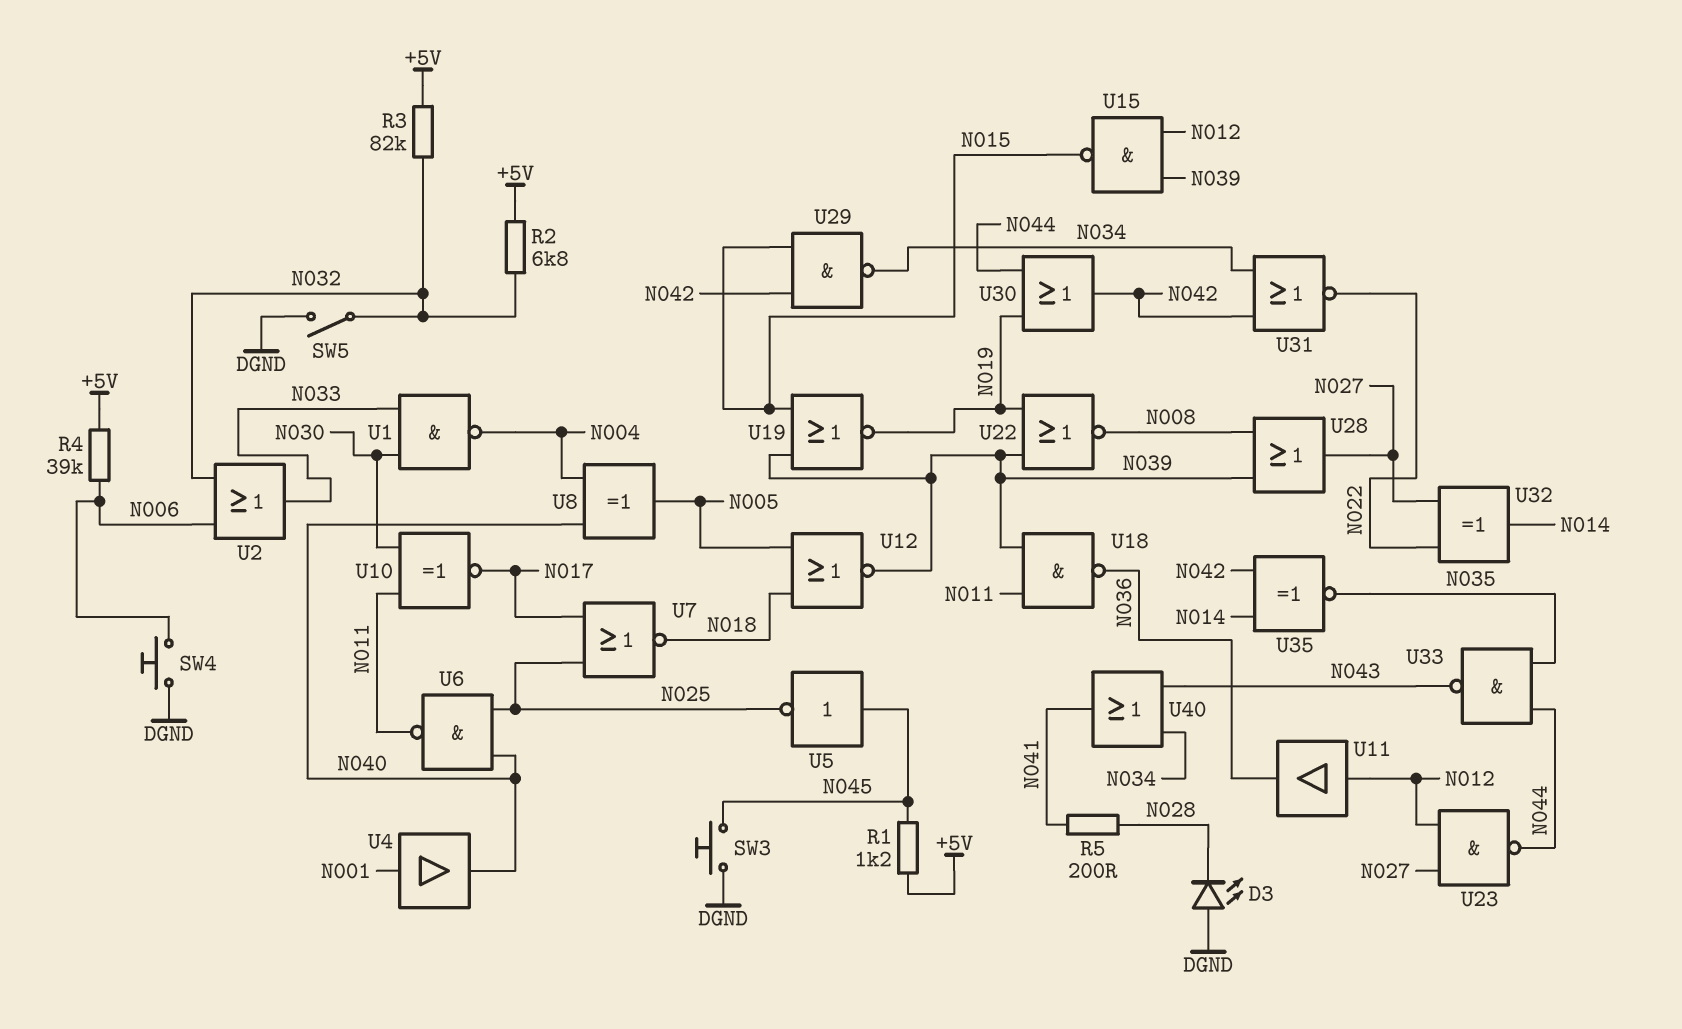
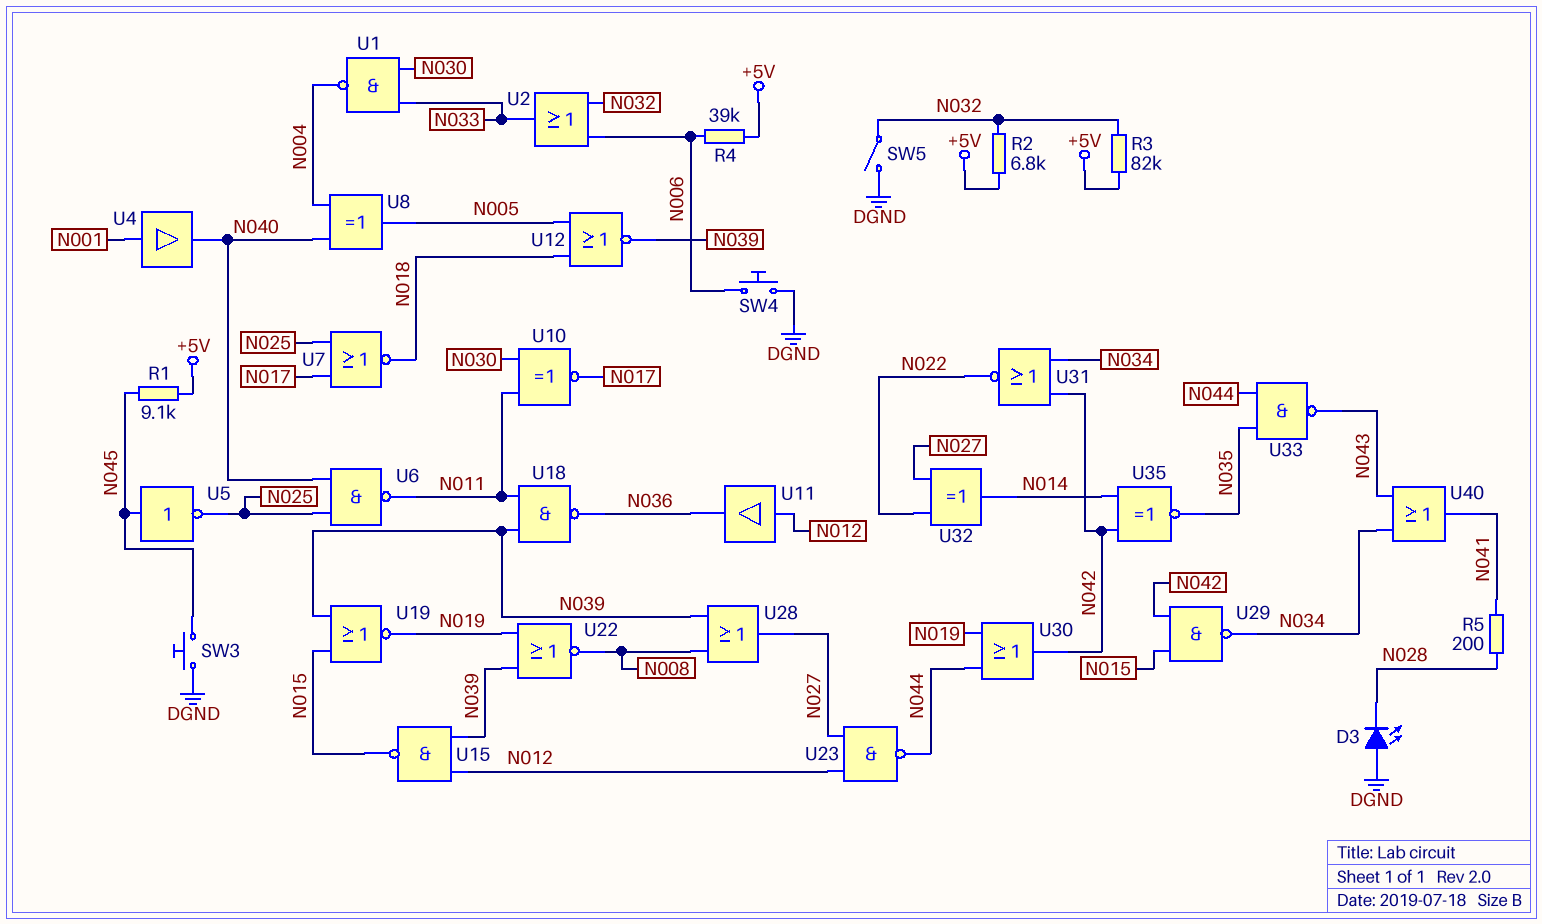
R1: 1.2k (+5V, N045) -> 9.1k (+5V, N045)

